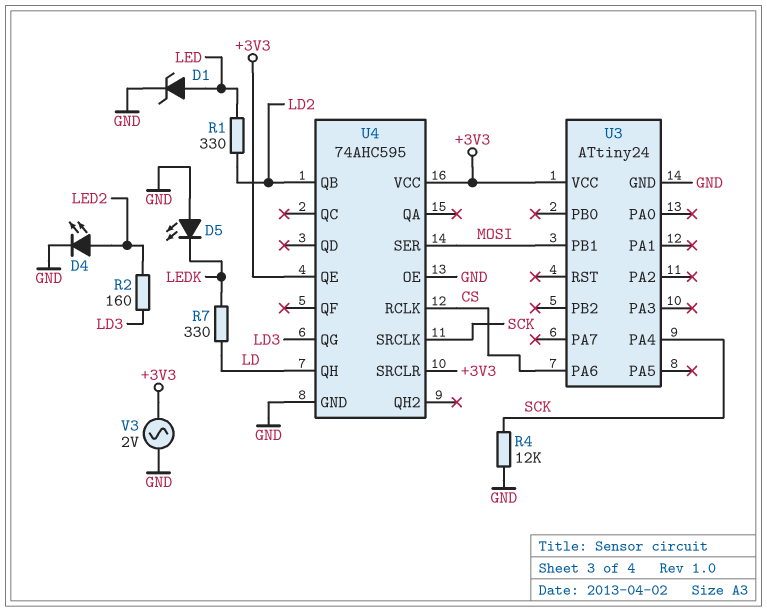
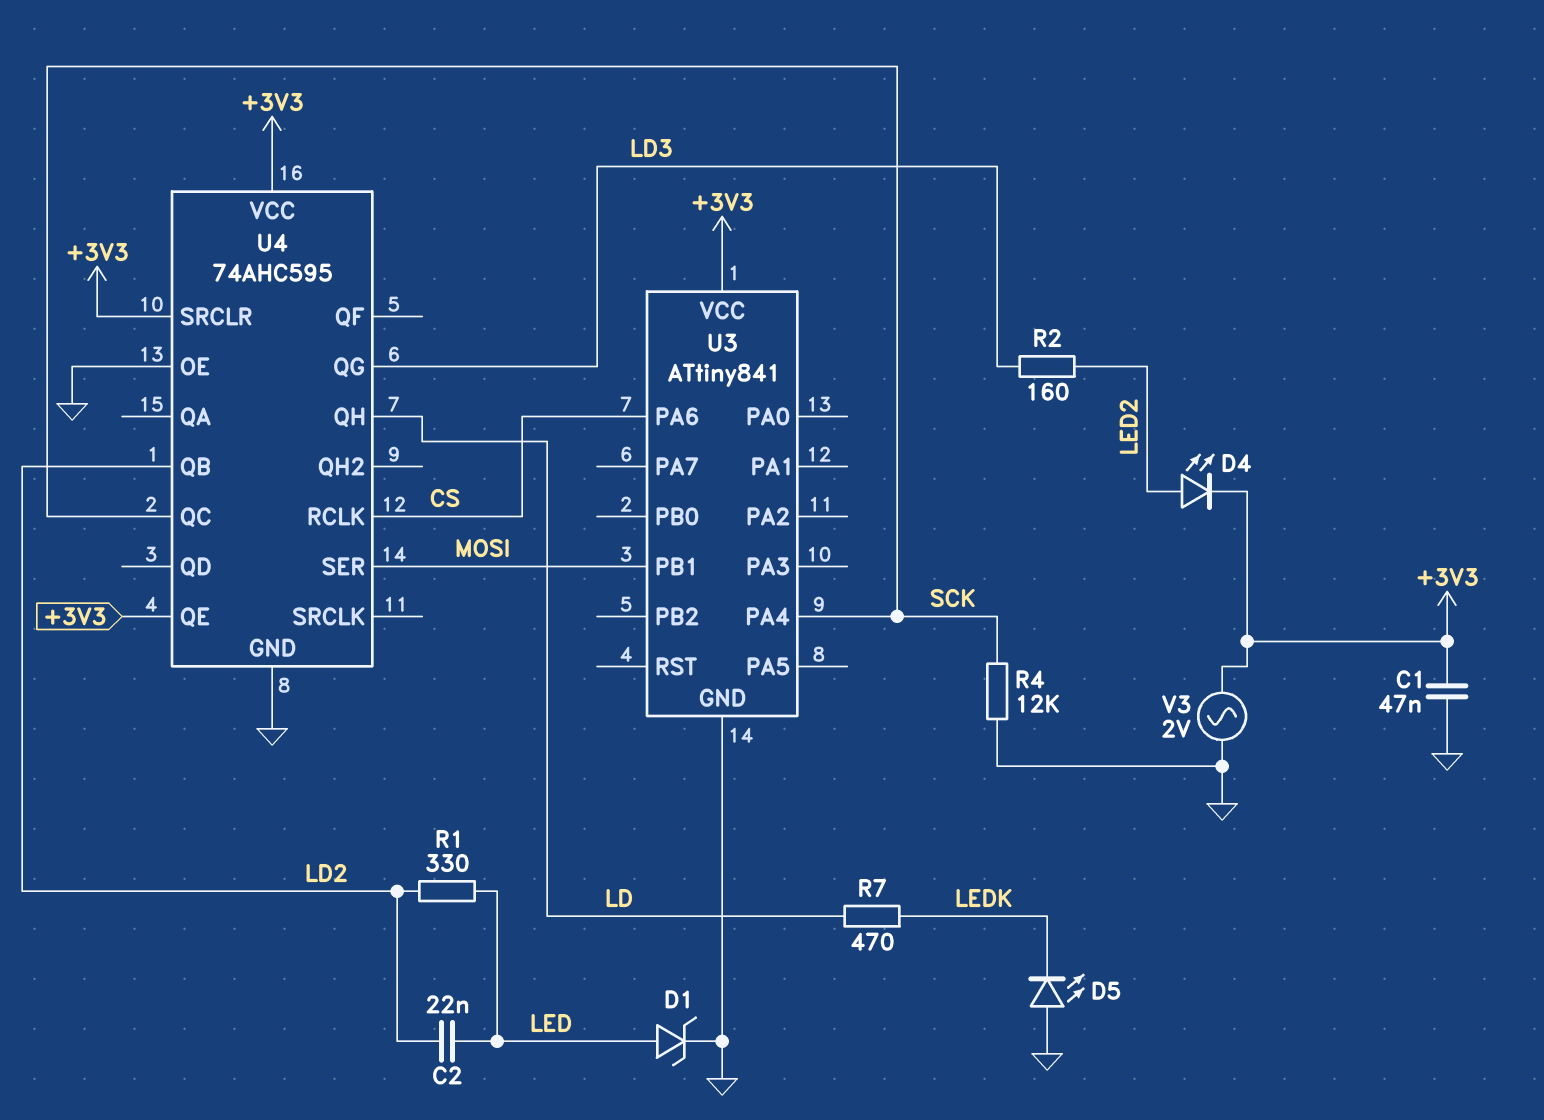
C1: none -> 47nF (+3V3, GND)
C2: none -> 22nF (LD2, LED)
D4: LED (A LED2, K GND) -> LED (A LED2, K +3V3)
R7: 330 (LD, LEDK) -> 470 (LD, LEDK)
U3: ATtiny24 -> ATtiny841
U4 pin QC: none -> SCK
U4 pin SRCLK: SCK -> none

